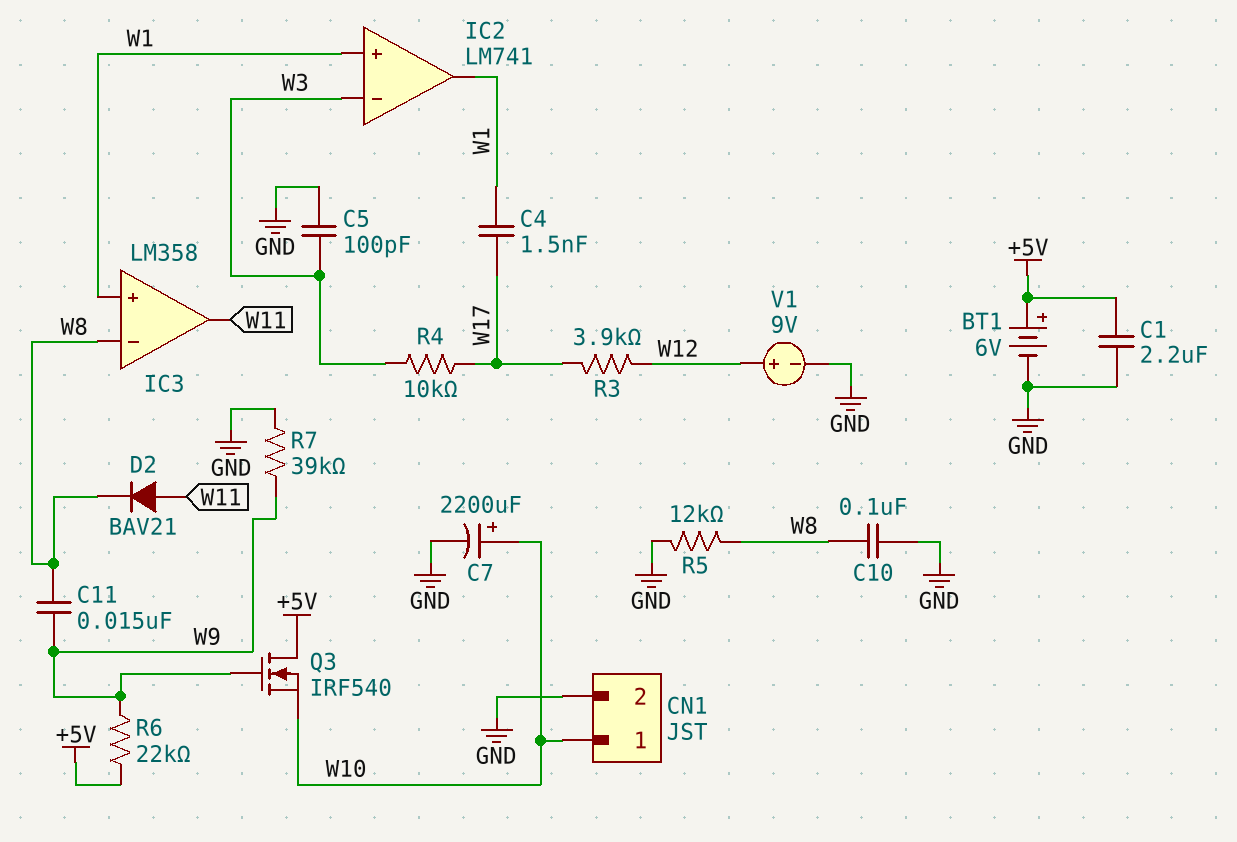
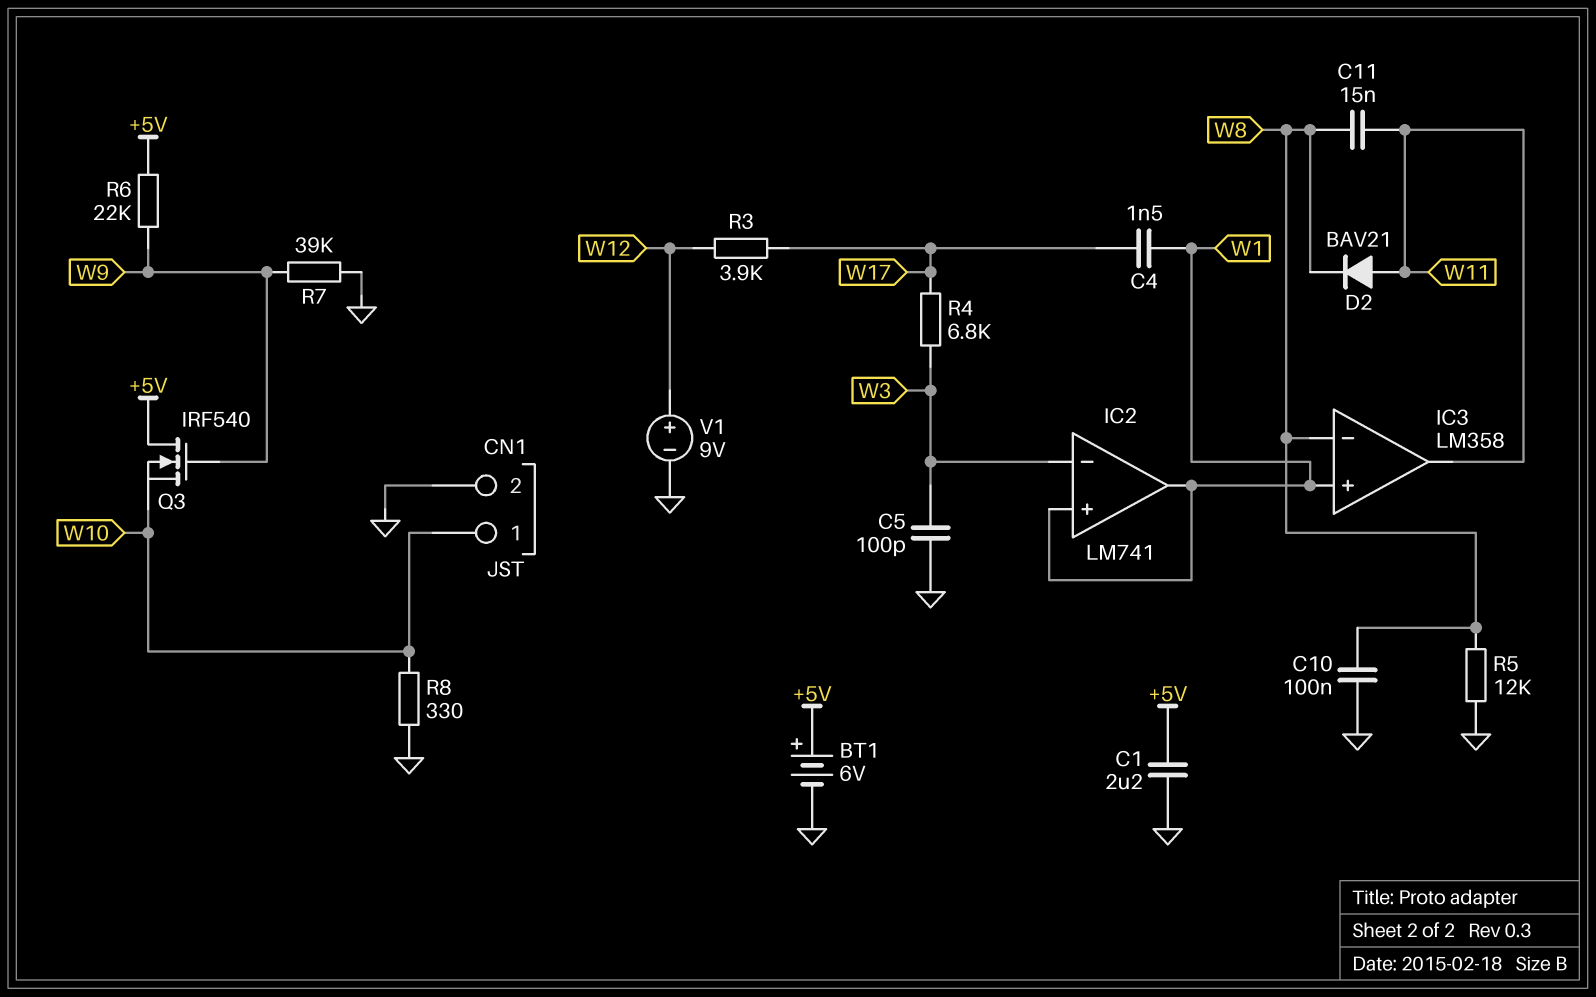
C7: 2200uF (plus W10, minus GND) -> none
C11: 15nF (W8, W9) -> 15nF (W8, W11)
R4: 10k (W3, W17) -> 6.8k (W3, W17)
R8: none -> 330 (GND, W10)

